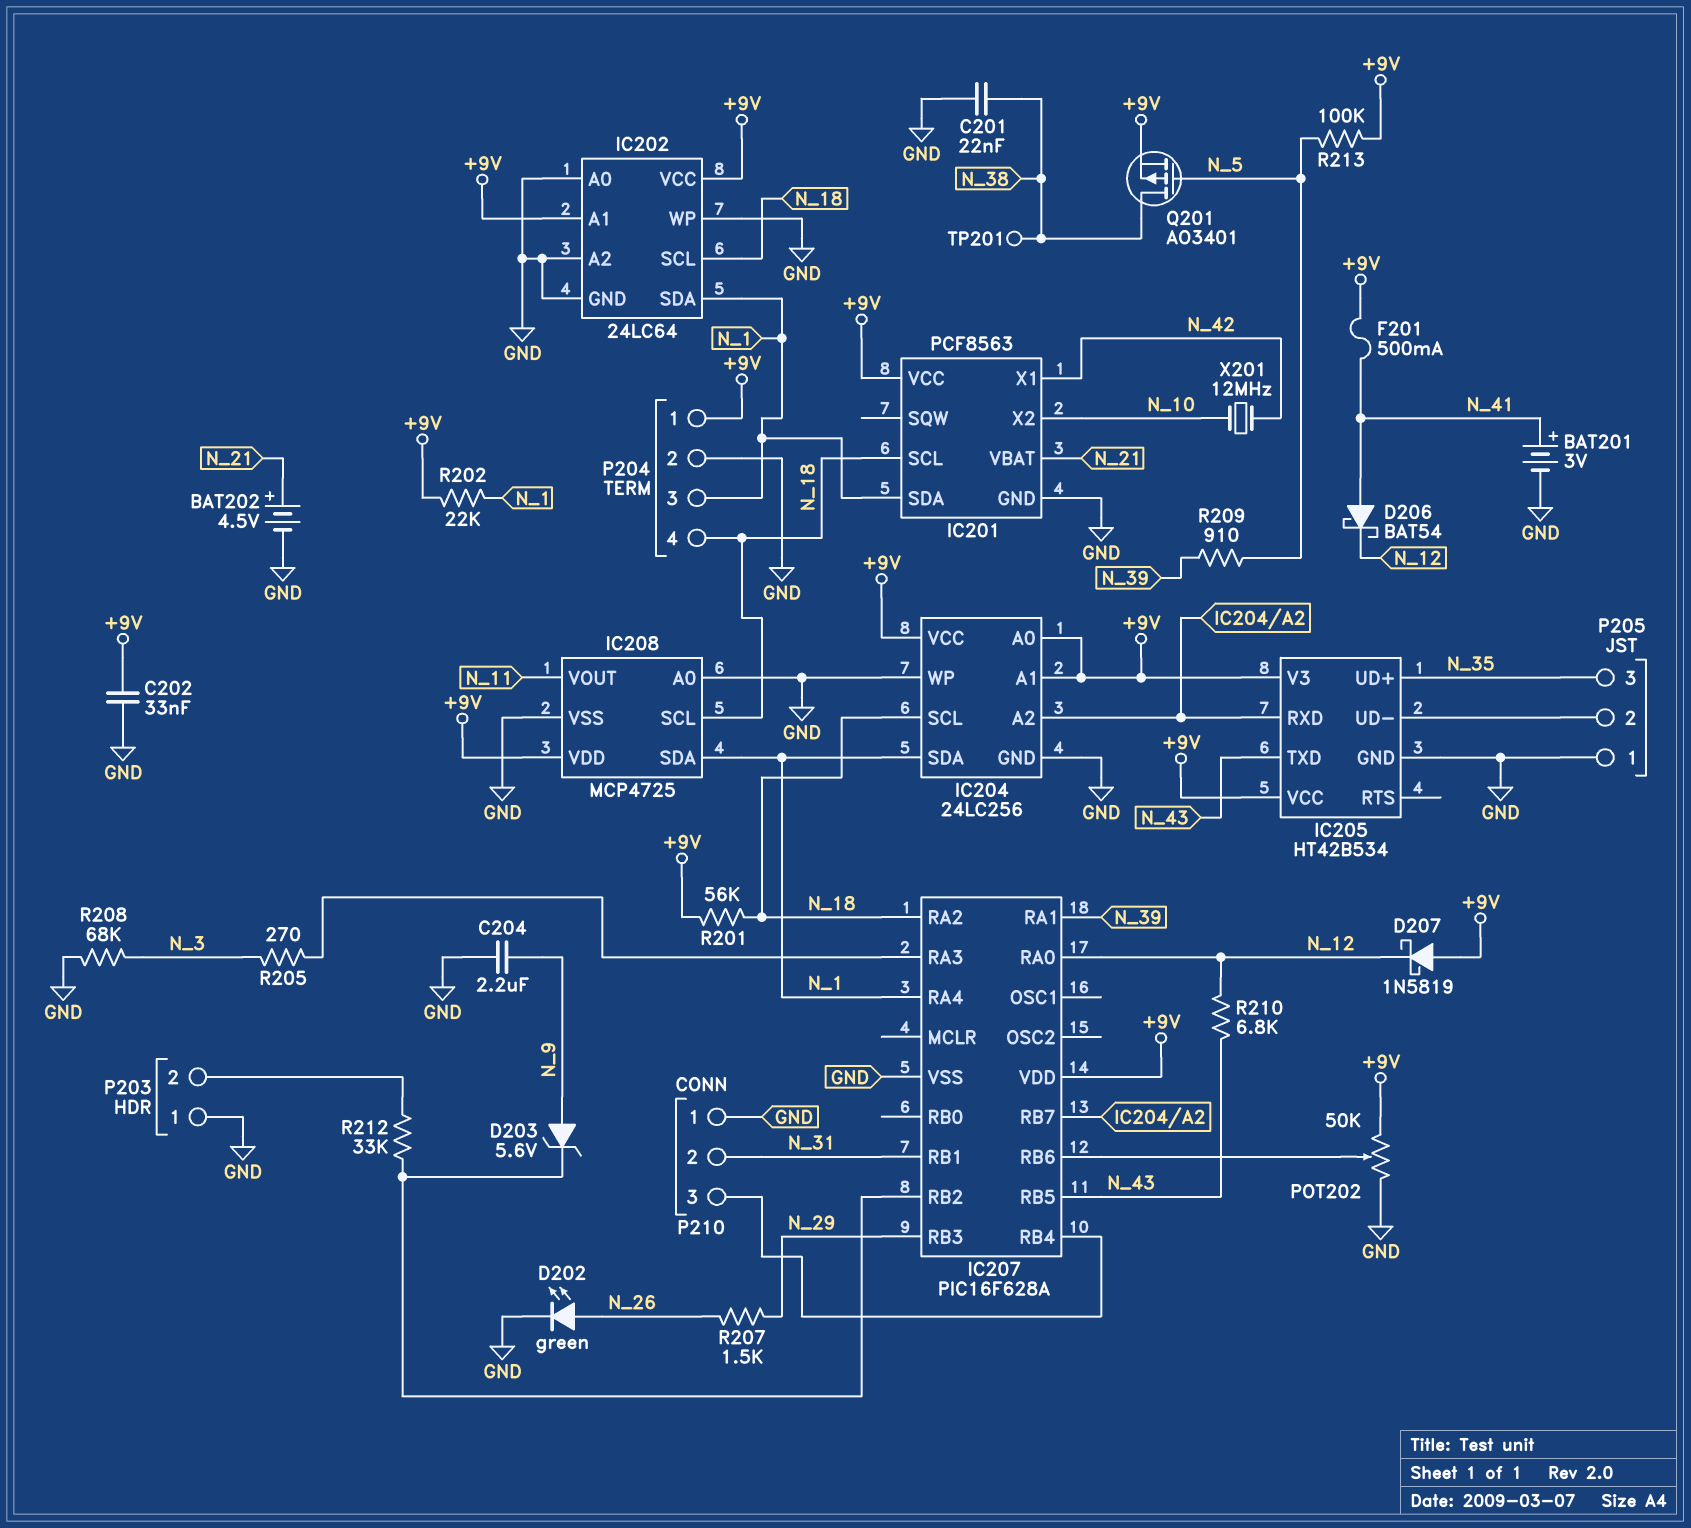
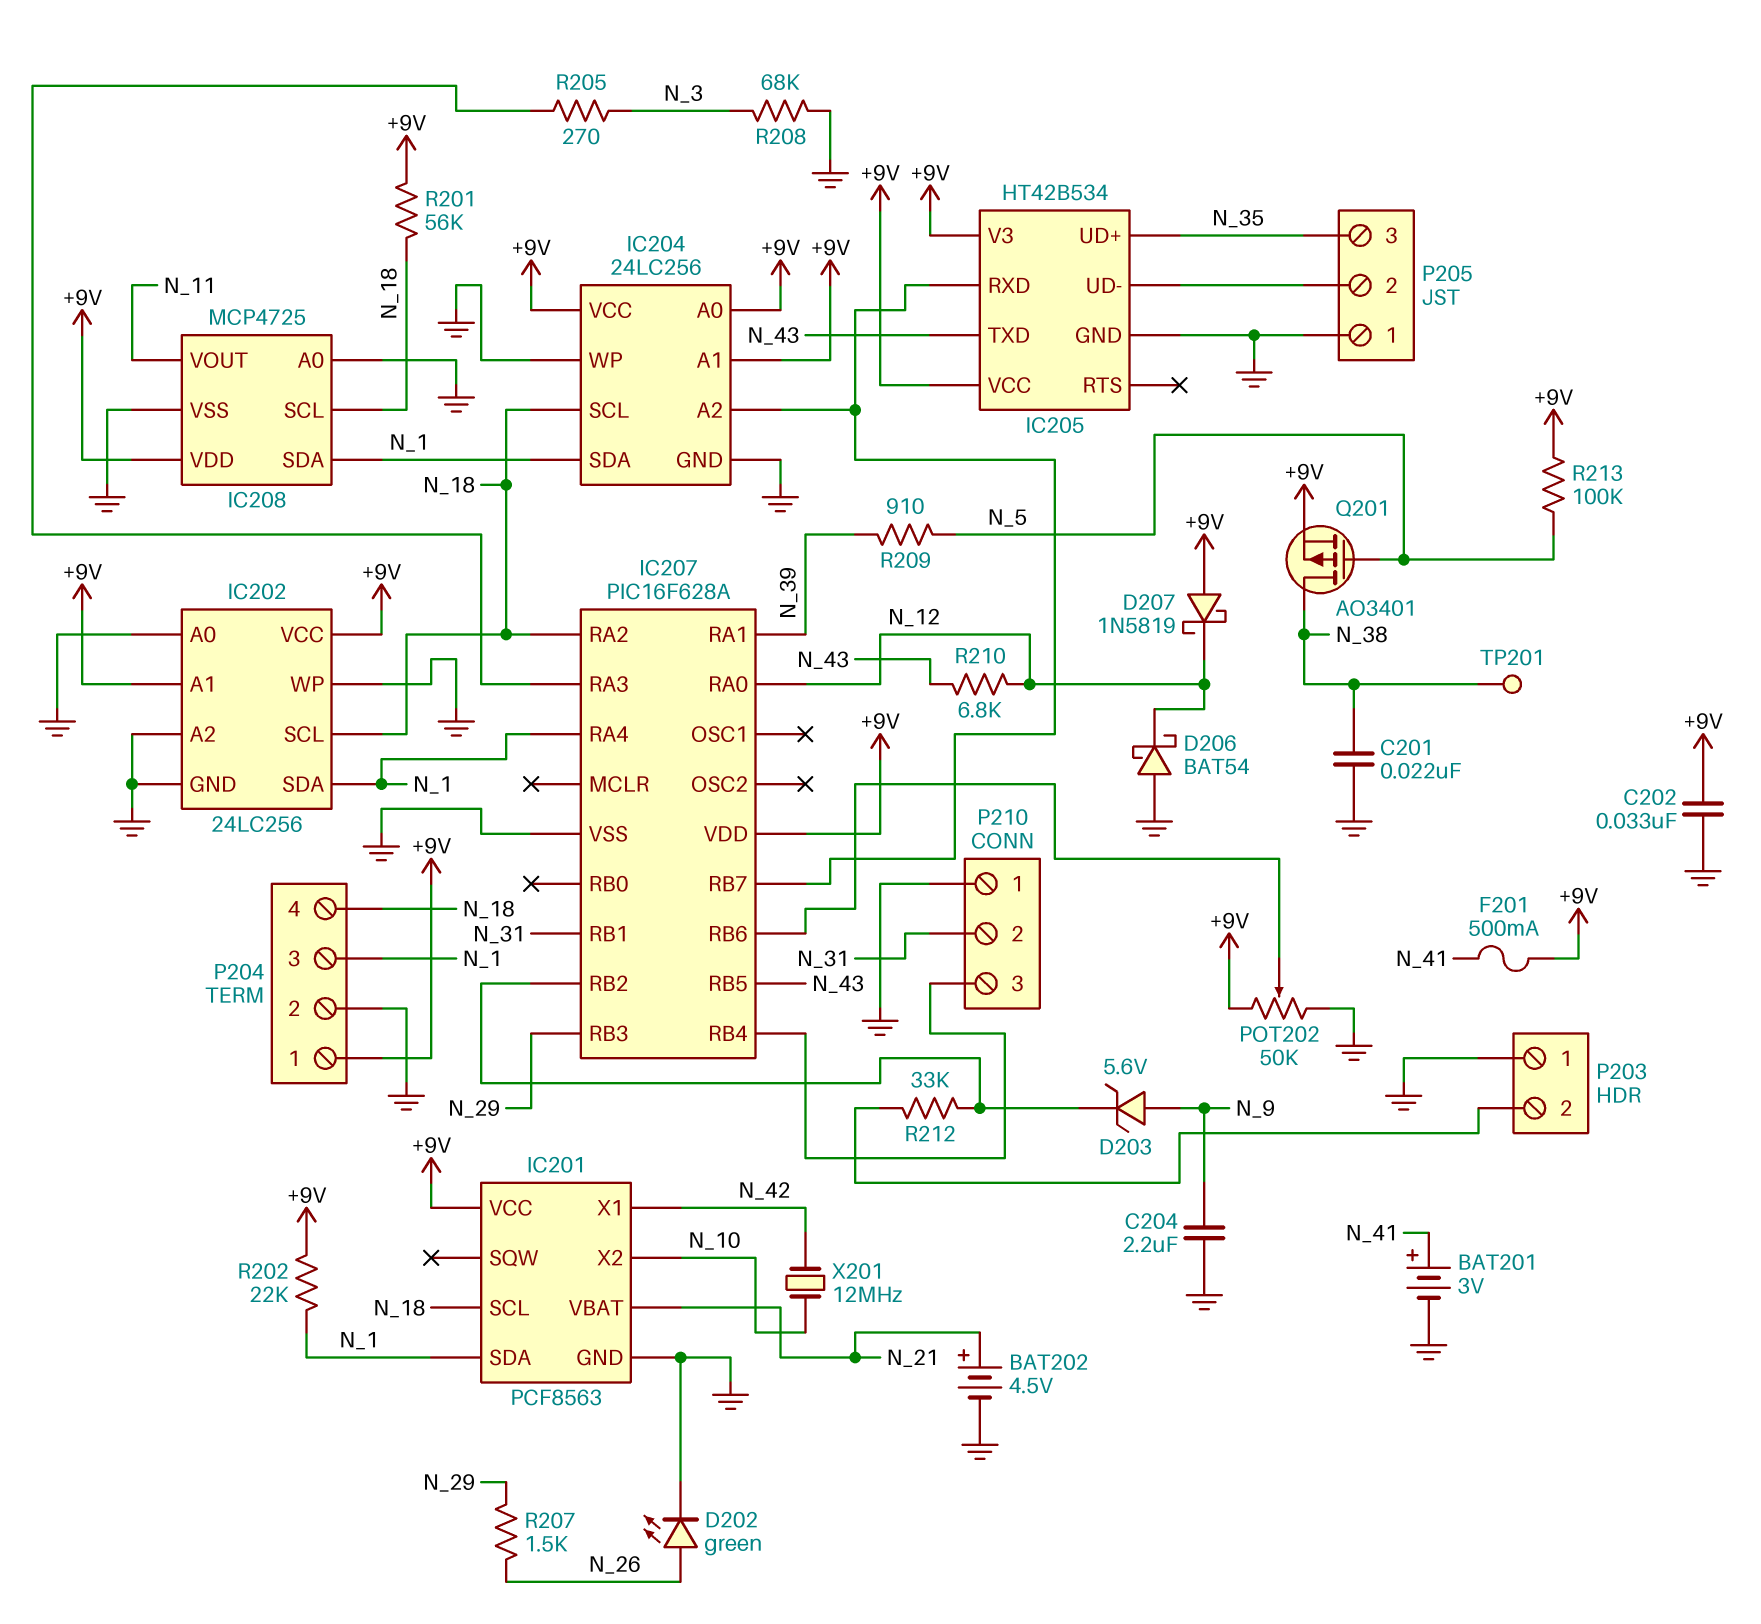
D206: schottky BAT54 (A N_41, K N_12) -> schottky BAT54 (A GND, K N_12)
IC202: 24LC64 -> 24LC256

